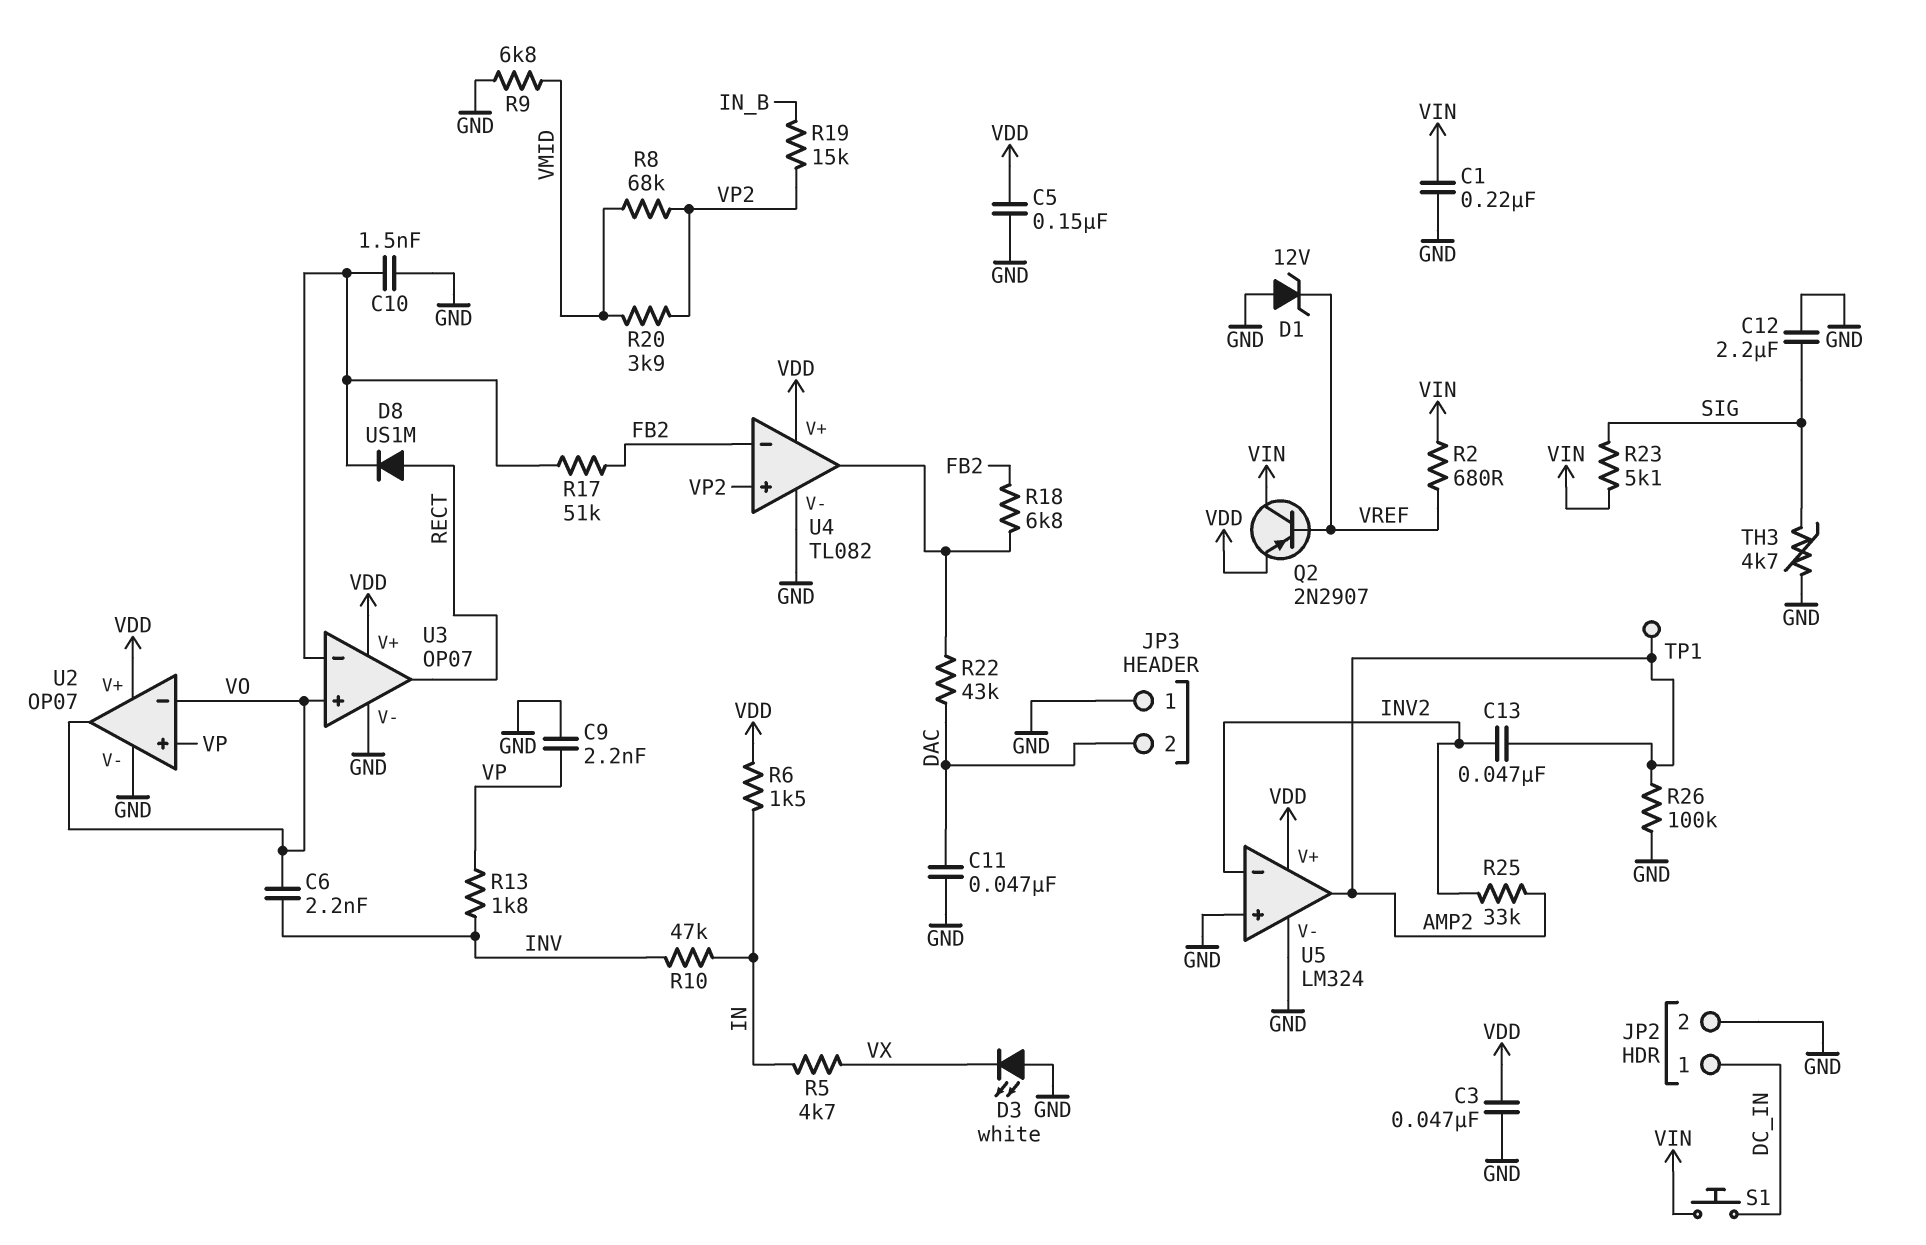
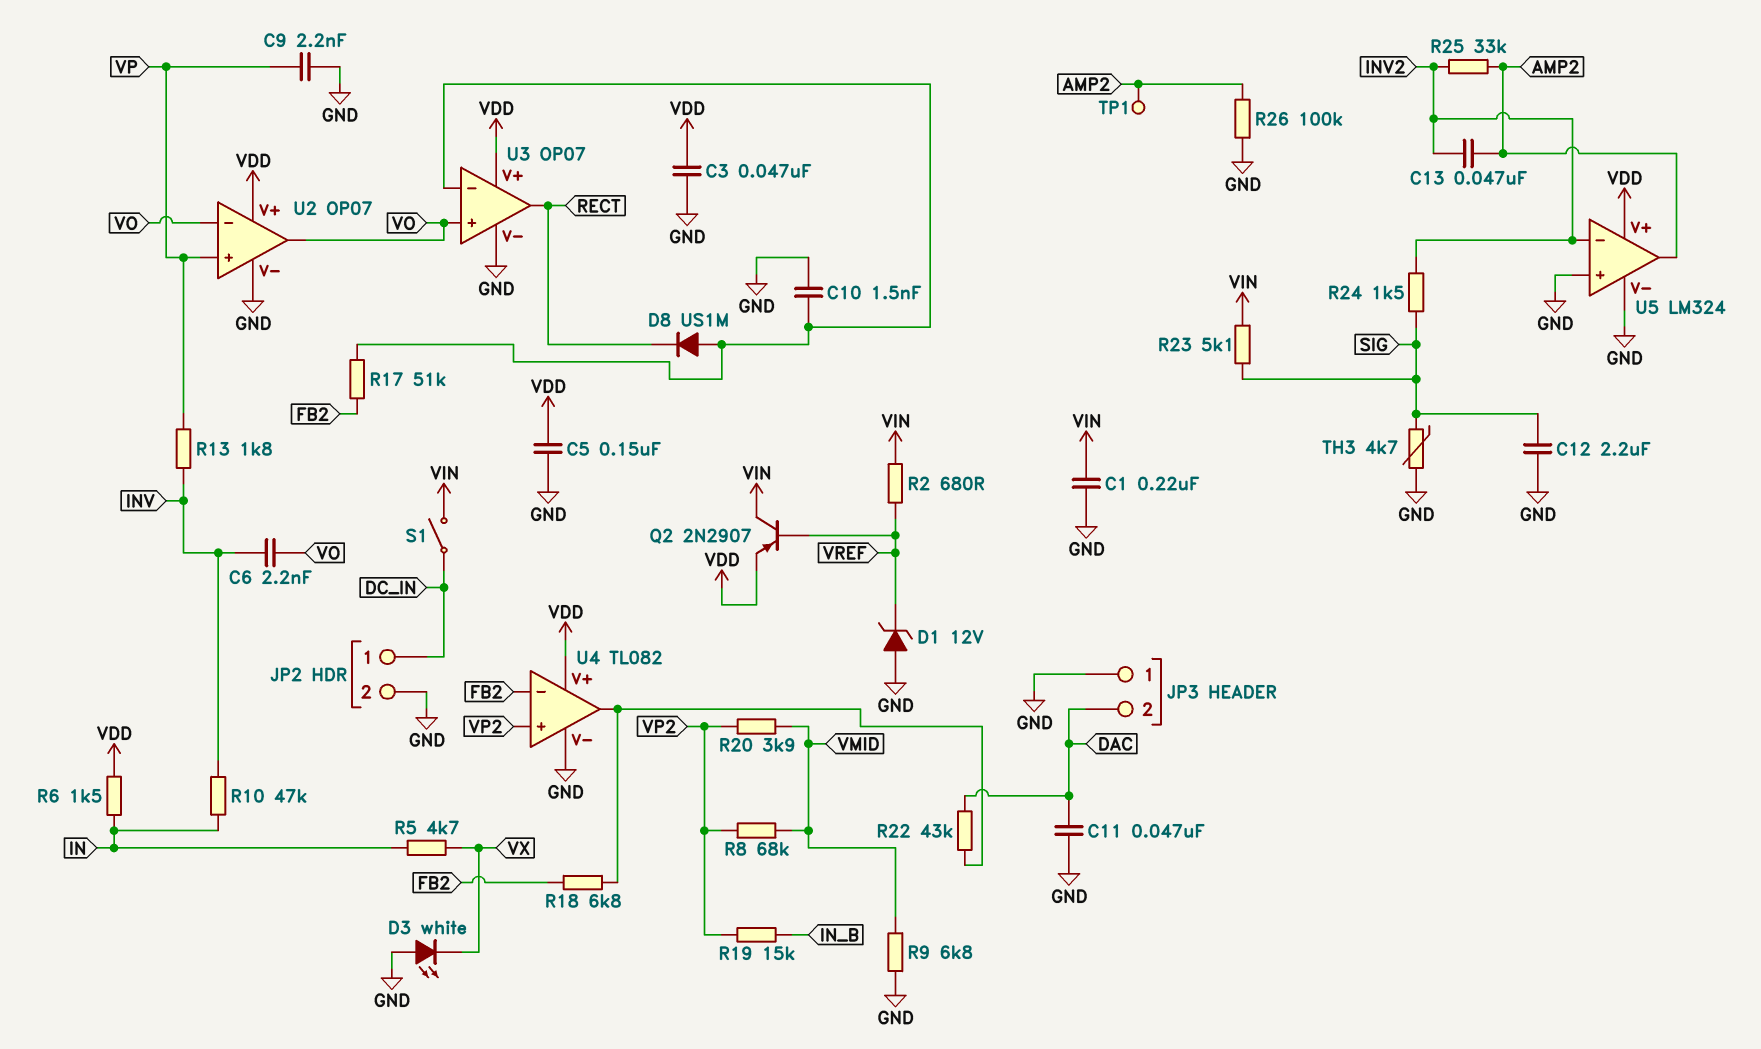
D8: diode US1M (A RECT, K U3/in-) -> diode US1M (A U3/in-, K RECT)
R24: none -> 1.5k (INV2, SIG)
S1: button (DC_IN, VIN) -> switch (DC_IN, VIN)

